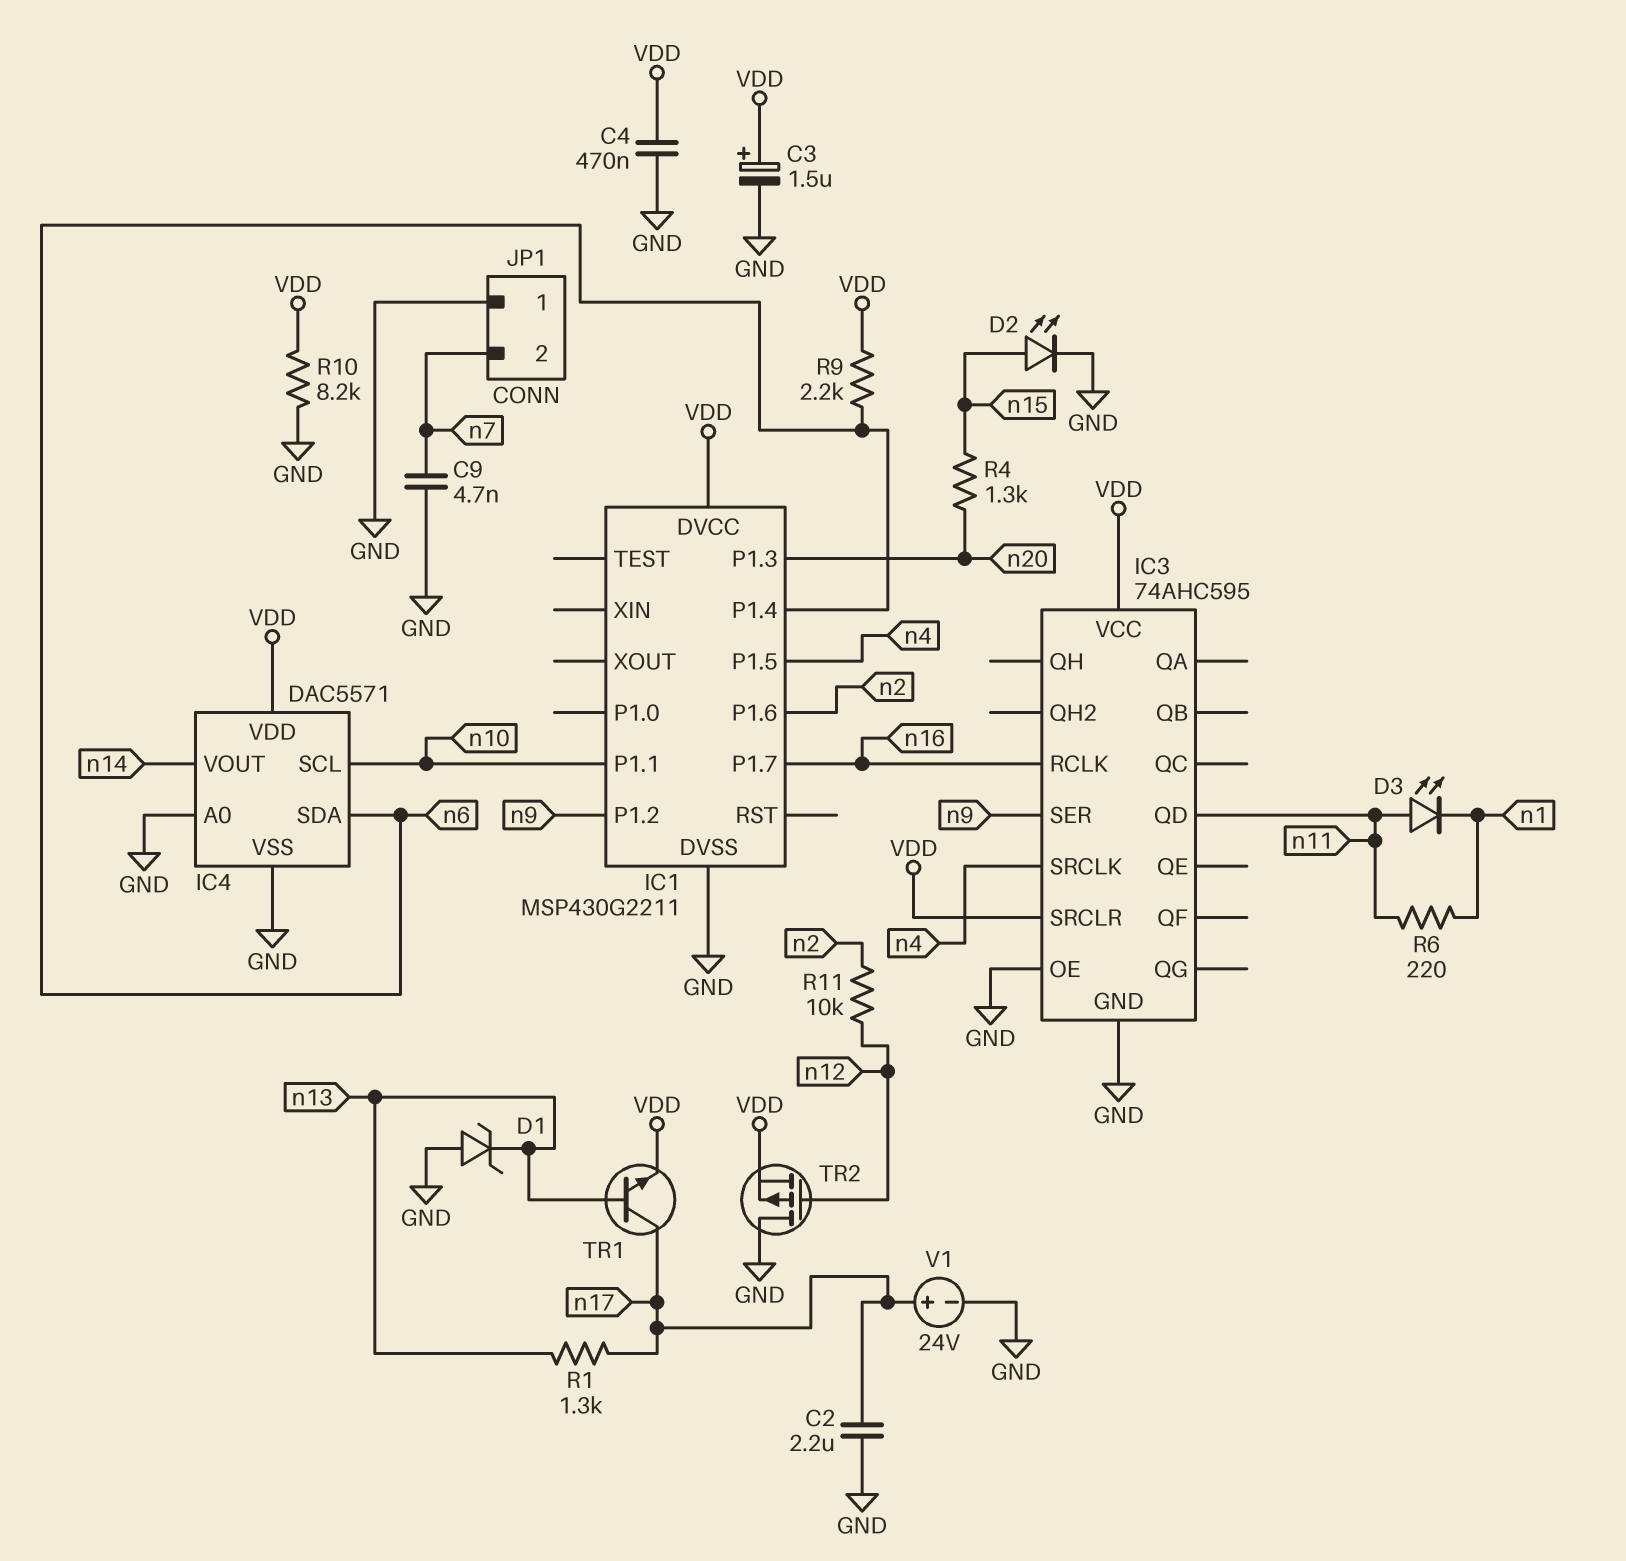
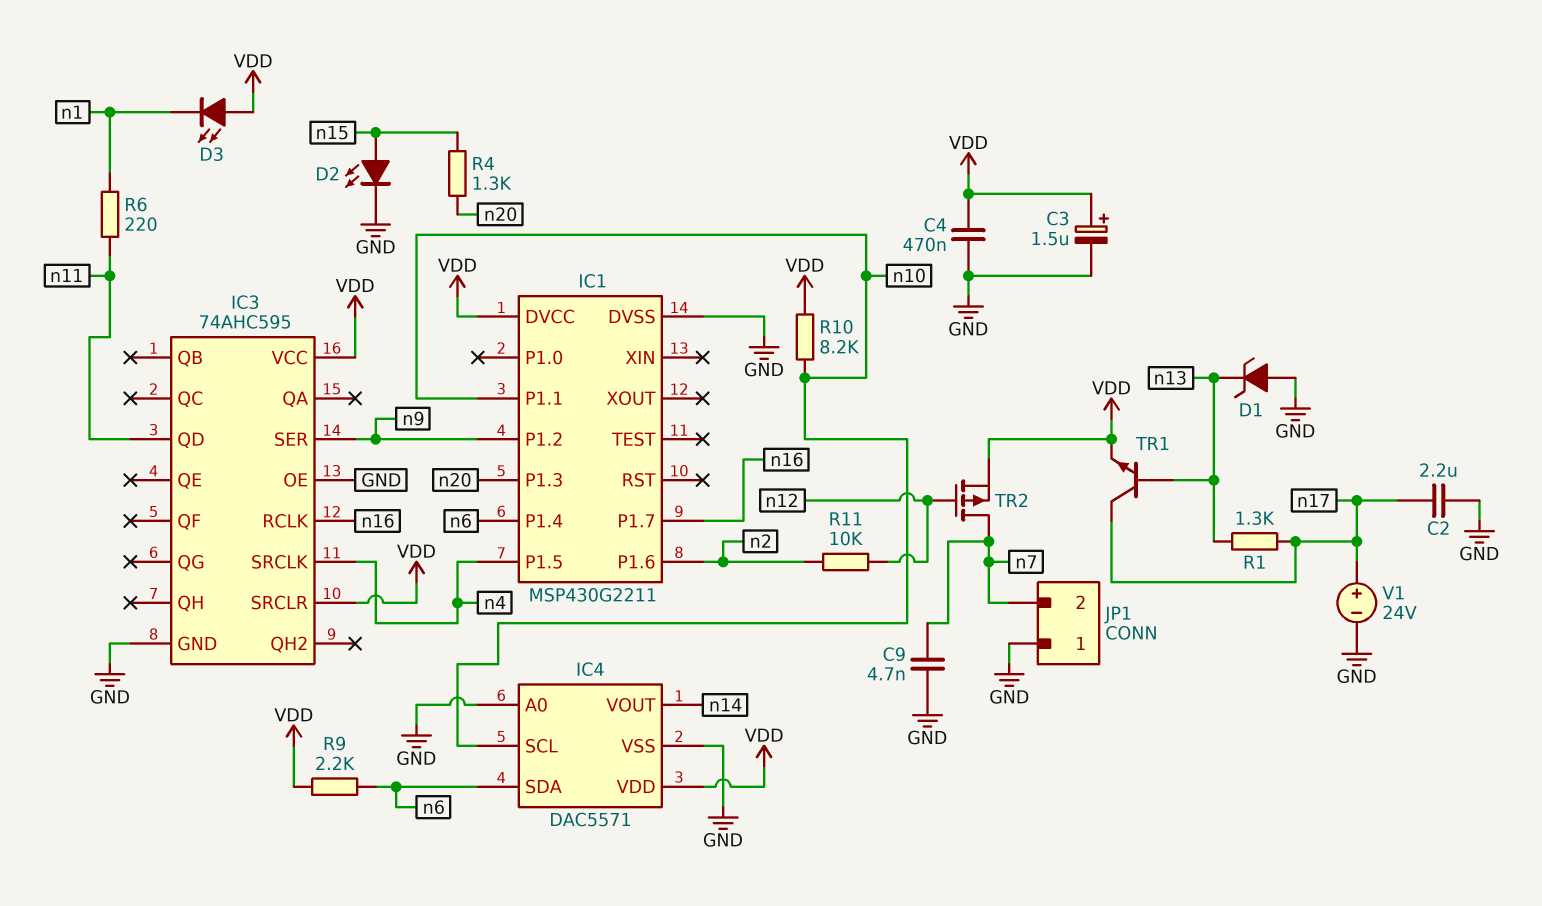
D3: LED (A n11, K n1) -> LED (A VDD, K n1)
R10: 8.2k (GND, VDD) -> 8.2k (VDD, n10)
TR2: PMOS (G n12, D GND, S VDD) -> PMOS (G n12, D n7, S VDD)

